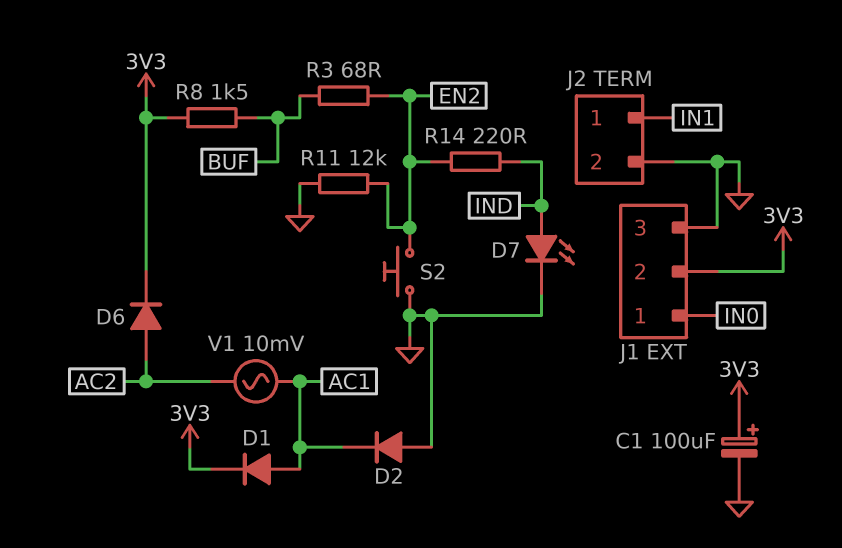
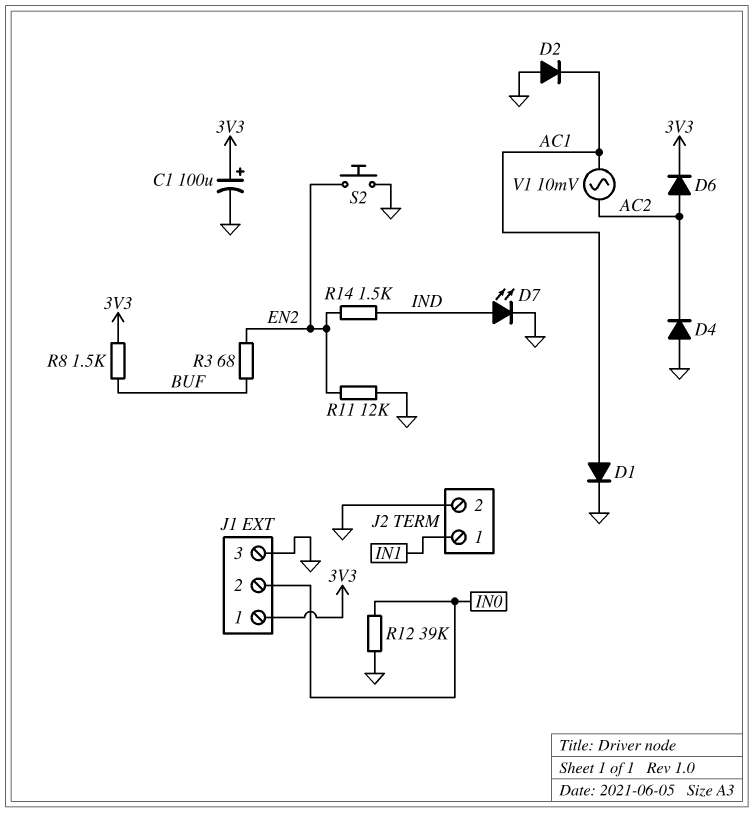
D1: diode (A AC1, K 3V3) -> diode (A AC1, K GND)
D4: none -> diode (A GND, K AC2)
J1 pin 1: IN0 -> 3V3
J1 pin 2: 3V3 -> IN0
R12: none -> 39k (GND, IN0)
R14: 220 (EN2, IND) -> 1.5k (EN2, IND)

